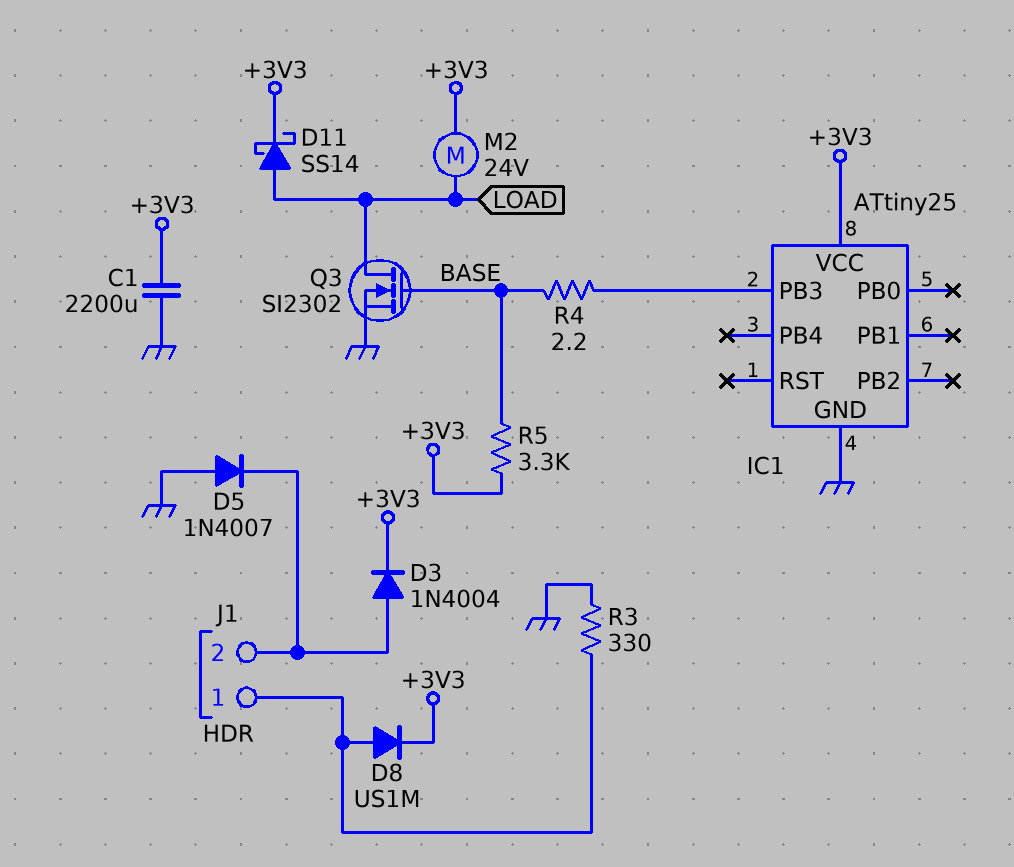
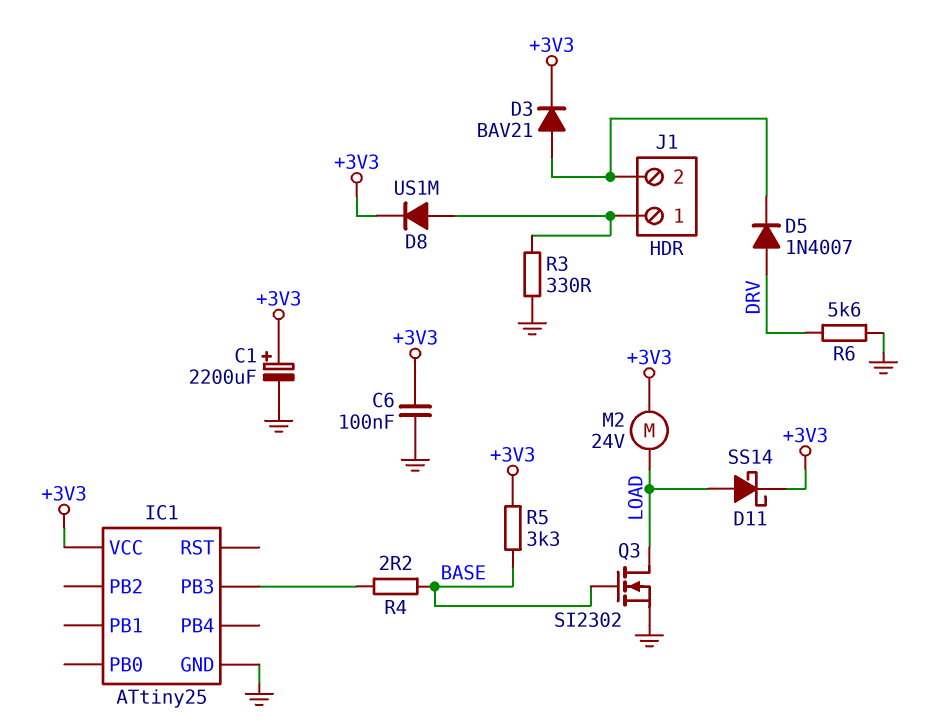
C1: 2200uF (+3V3, GND) -> 2200uF (plus +3V3, minus GND)
C6: none -> 100nF (+3V3, GND)
D3: diode 1N4004 (A J1/2, K +3V3) -> diode BAV21 (A J1/2, K +3V3)
D5: diode 1N4007 (A GND, K J1/2) -> diode 1N4007 (A DRV, K J1/2)
R6: none -> 5.6k (DRV, GND)

